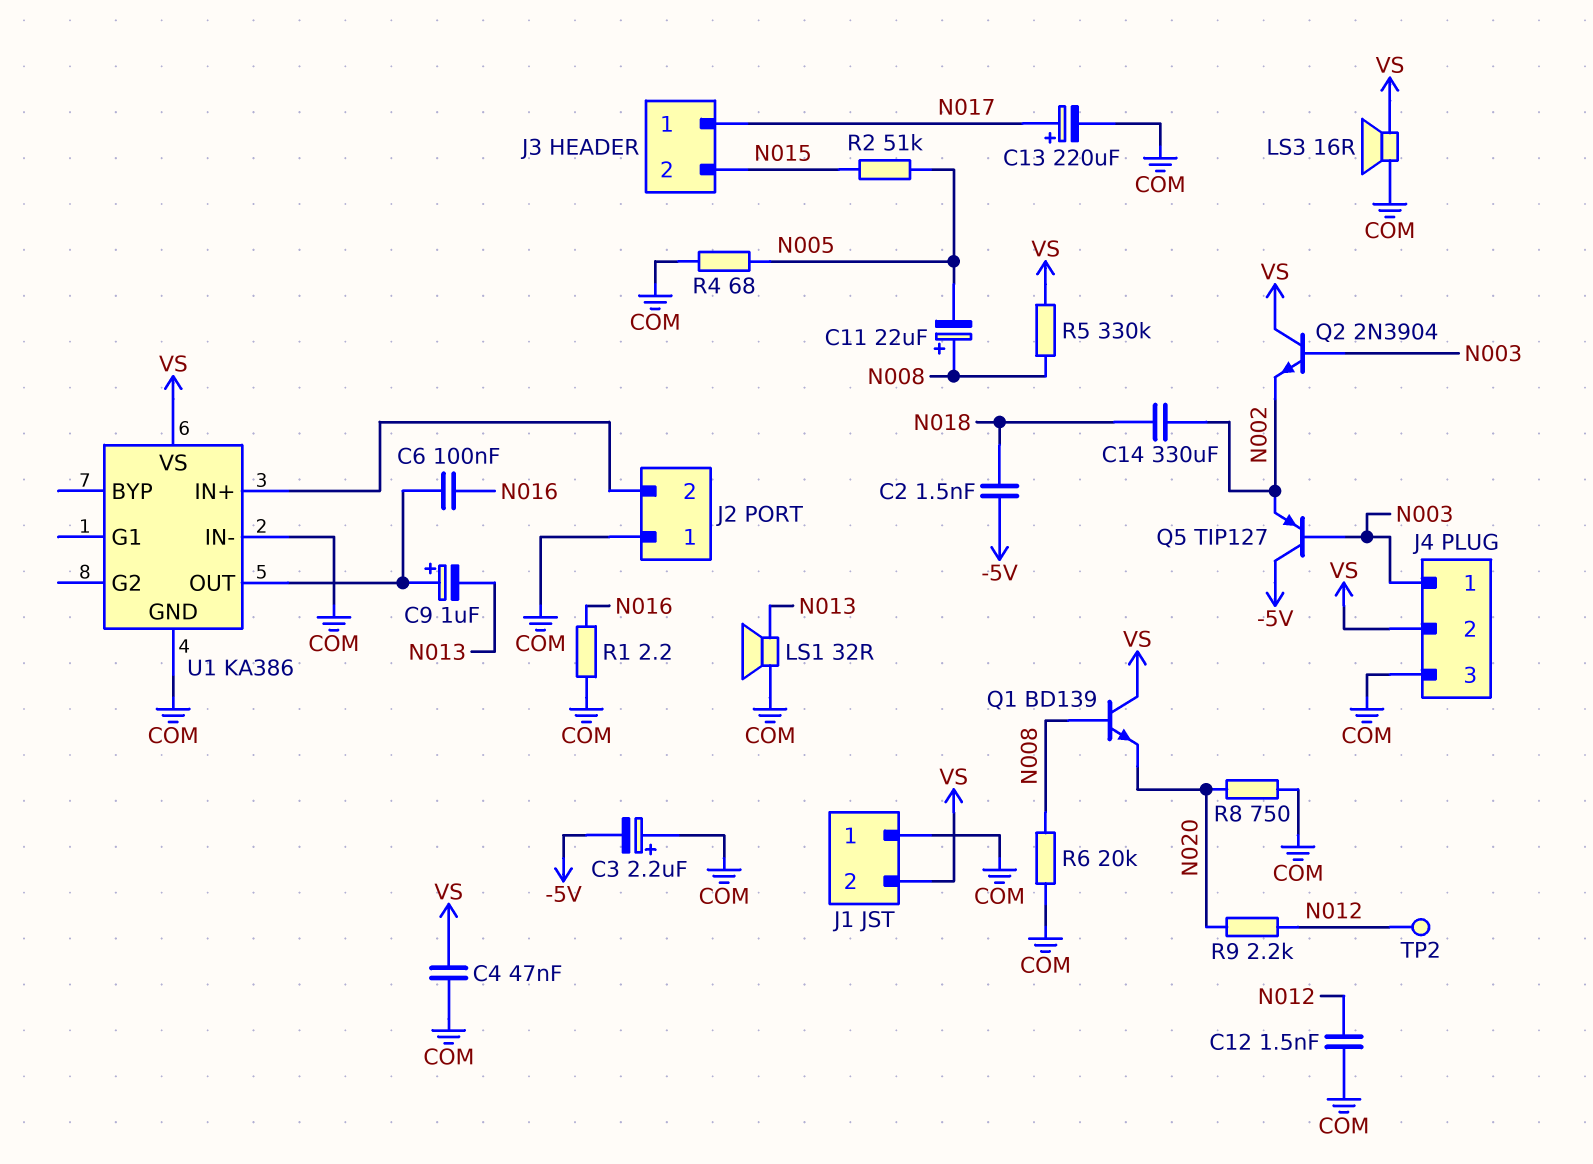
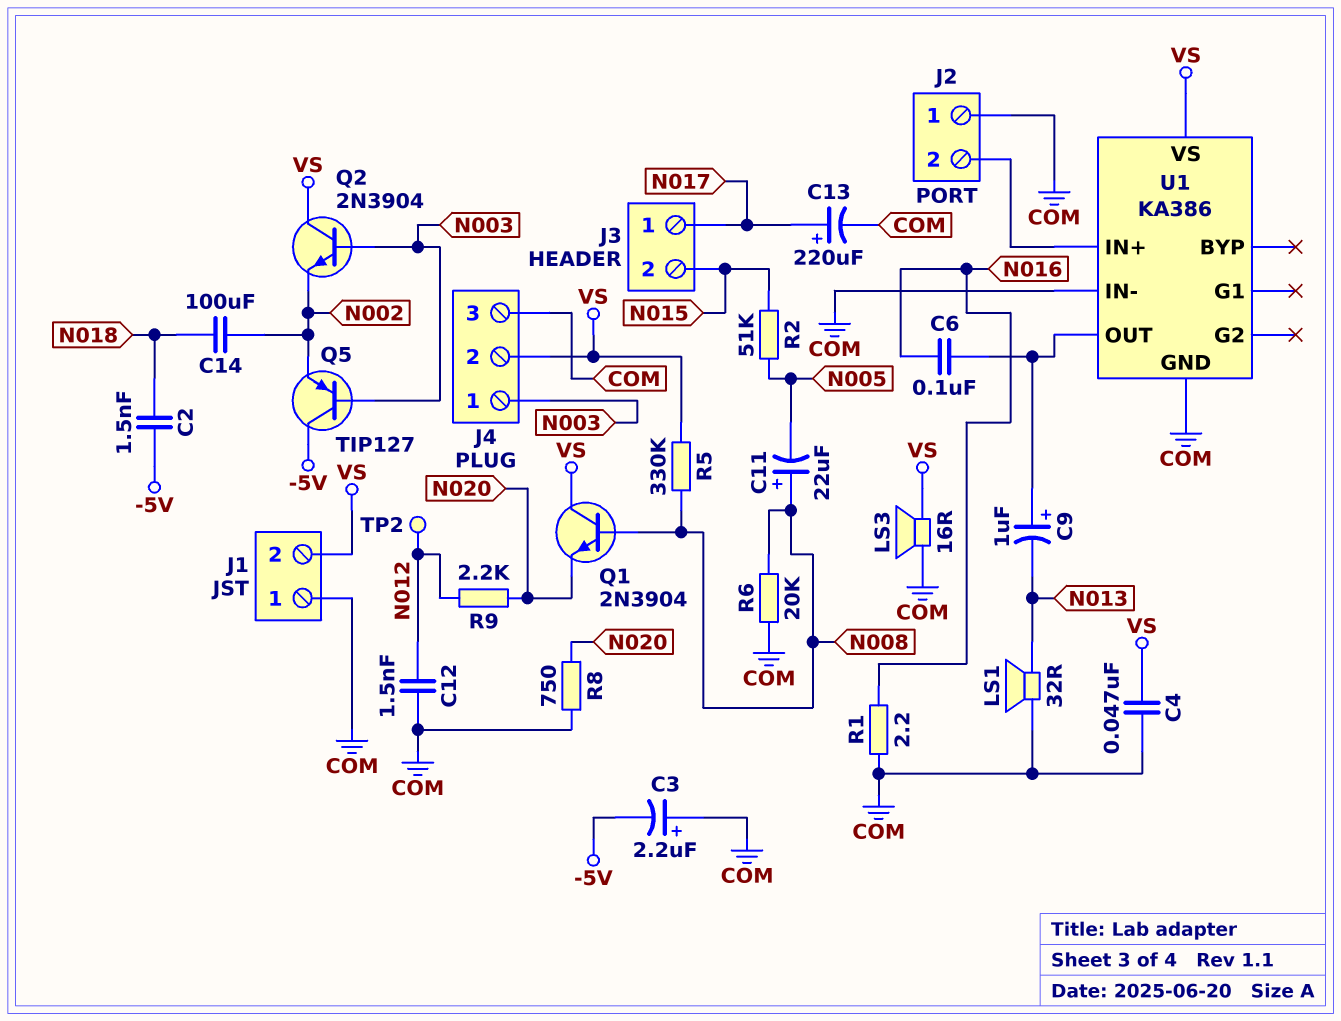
C14: 330uF (N002, N018) -> 100uF (N002, N018)
Q1: NPN BD139 (B N008, C VS, E N020) -> NPN 2N3904 (B N008, C VS, E N020)
R4: 68 (COM, N005) -> none

